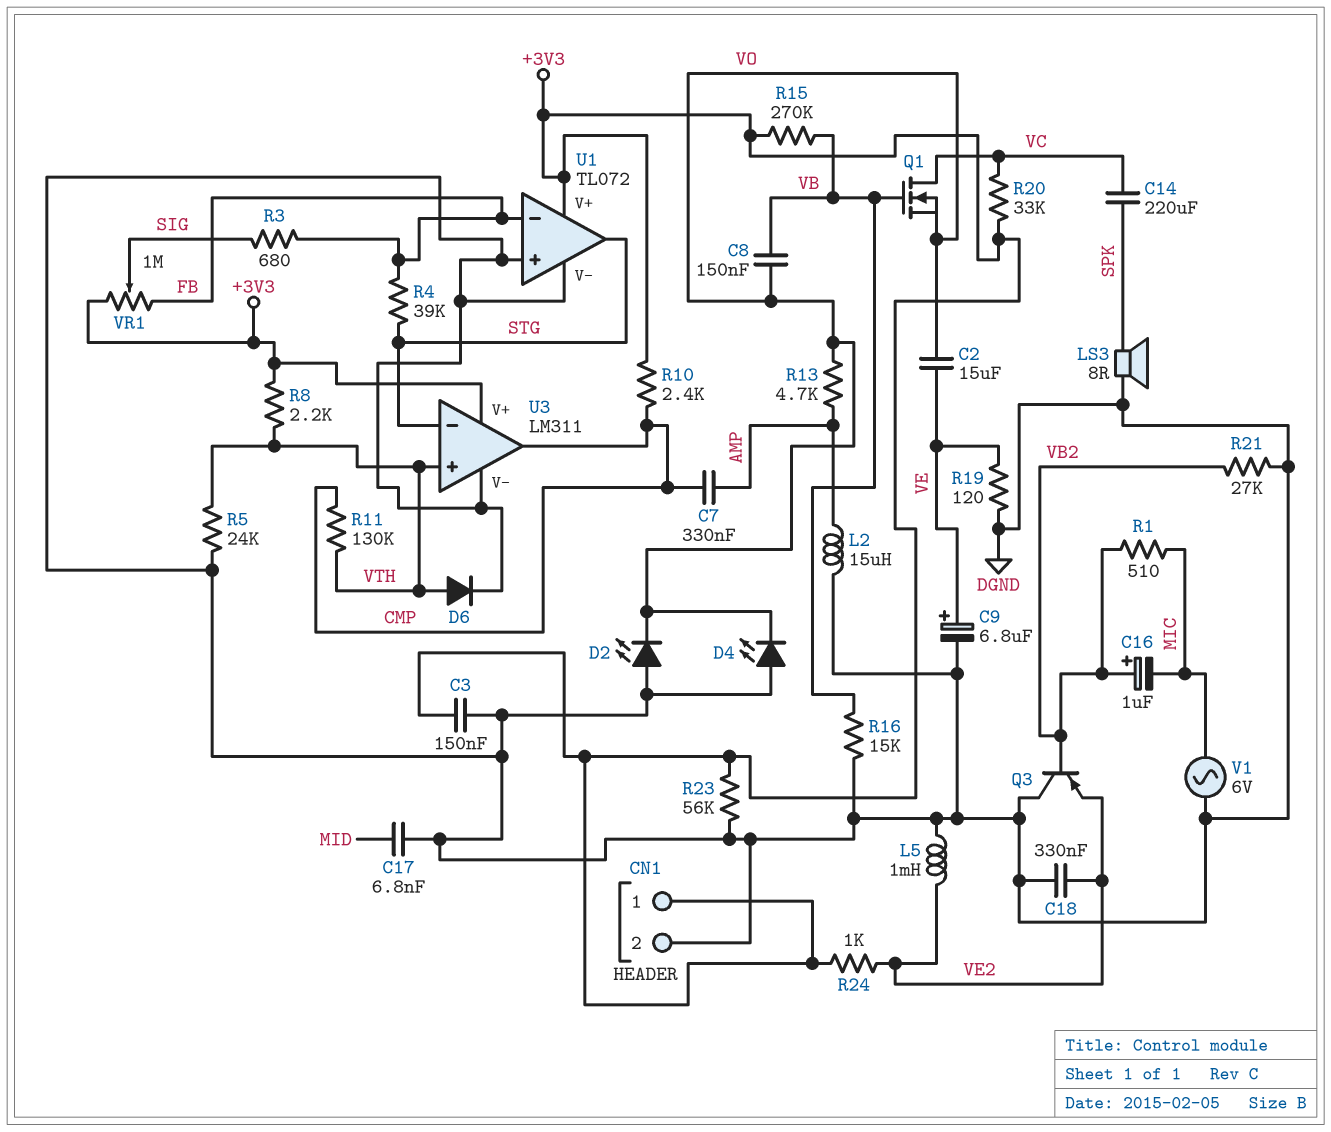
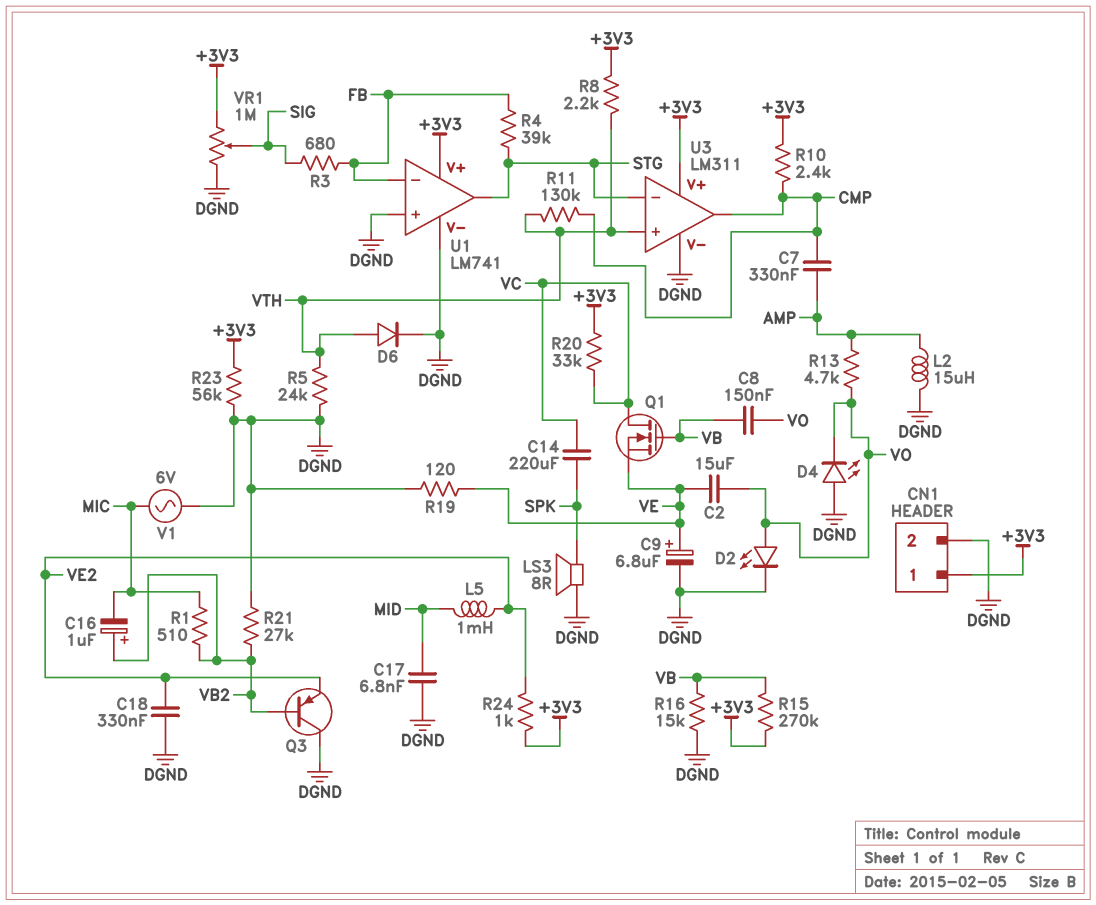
C3: 150nF (+3V3, DGND) -> none
D2: LED (A DGND, K VO) -> LED (A VO, K DGND)
L5: 1mH (DGND, VE2) -> 1mH (MID, VE2)
Q1: NMOS (G VB, D VC, S VO) -> NMOS (G VB, D VC, S VE)
U1: TL072 -> LM741
VR1: 1M (+3V3, FB, wiper SIG) -> 1M (+3V3, DGND, wiper SIG)

